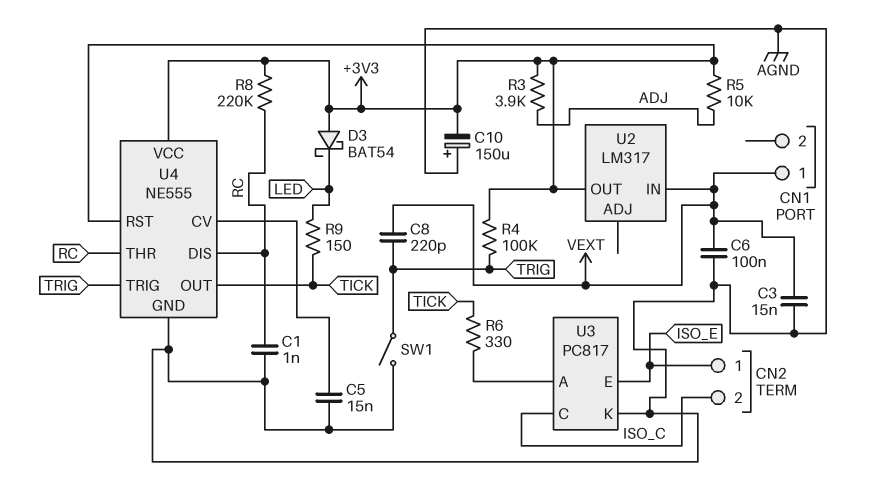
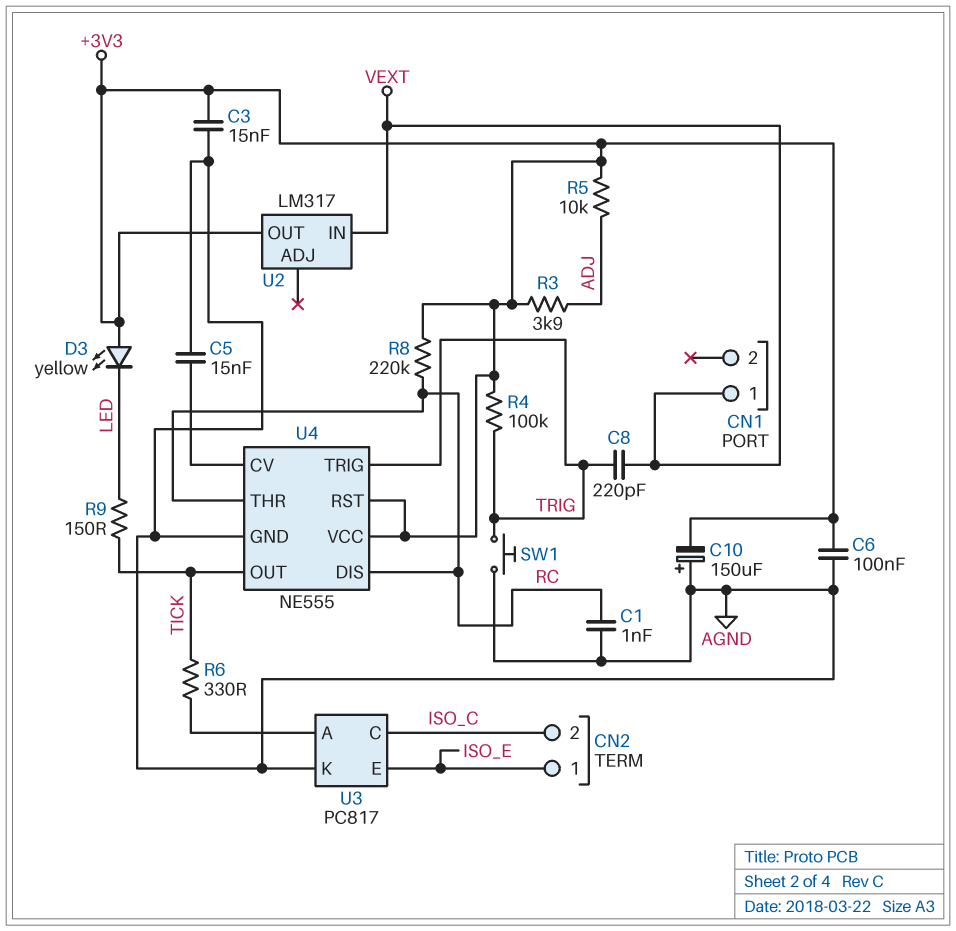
C3: 15nF (AGND, VEXT) -> 15nF (+3V3, AGND)
C6: 100nF (AGND, VEXT) -> 100nF (+3V3, AGND)
D3: schottky BAT54 (A +3V3, K LED) -> LED yellow (A +3V3, K LED)
SW1: switch (AGND, TRIG) -> button (AGND, TRIG)

